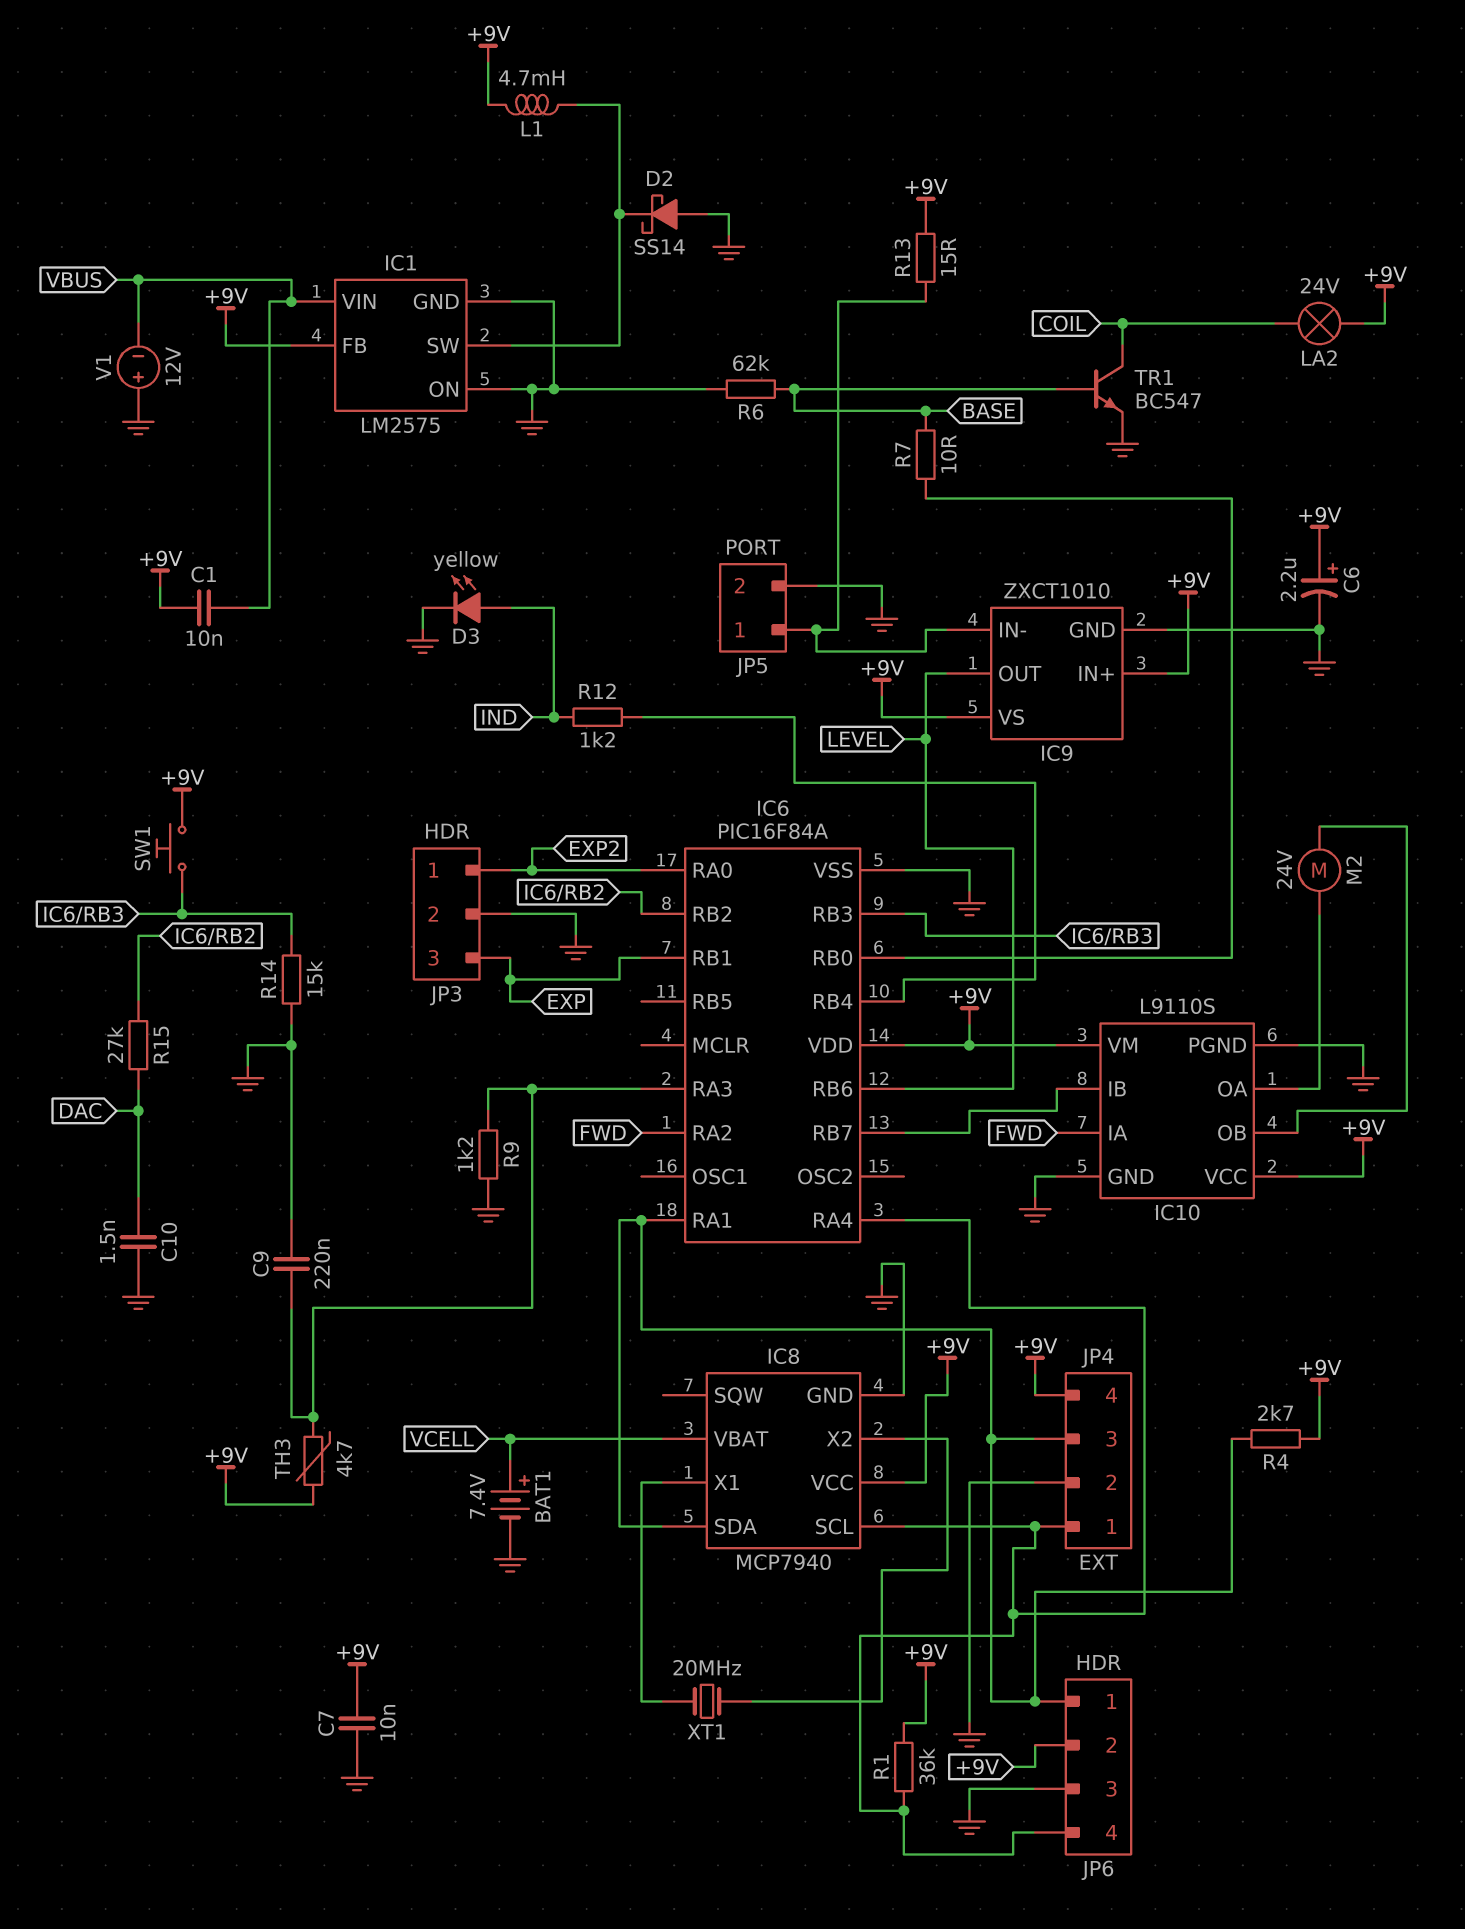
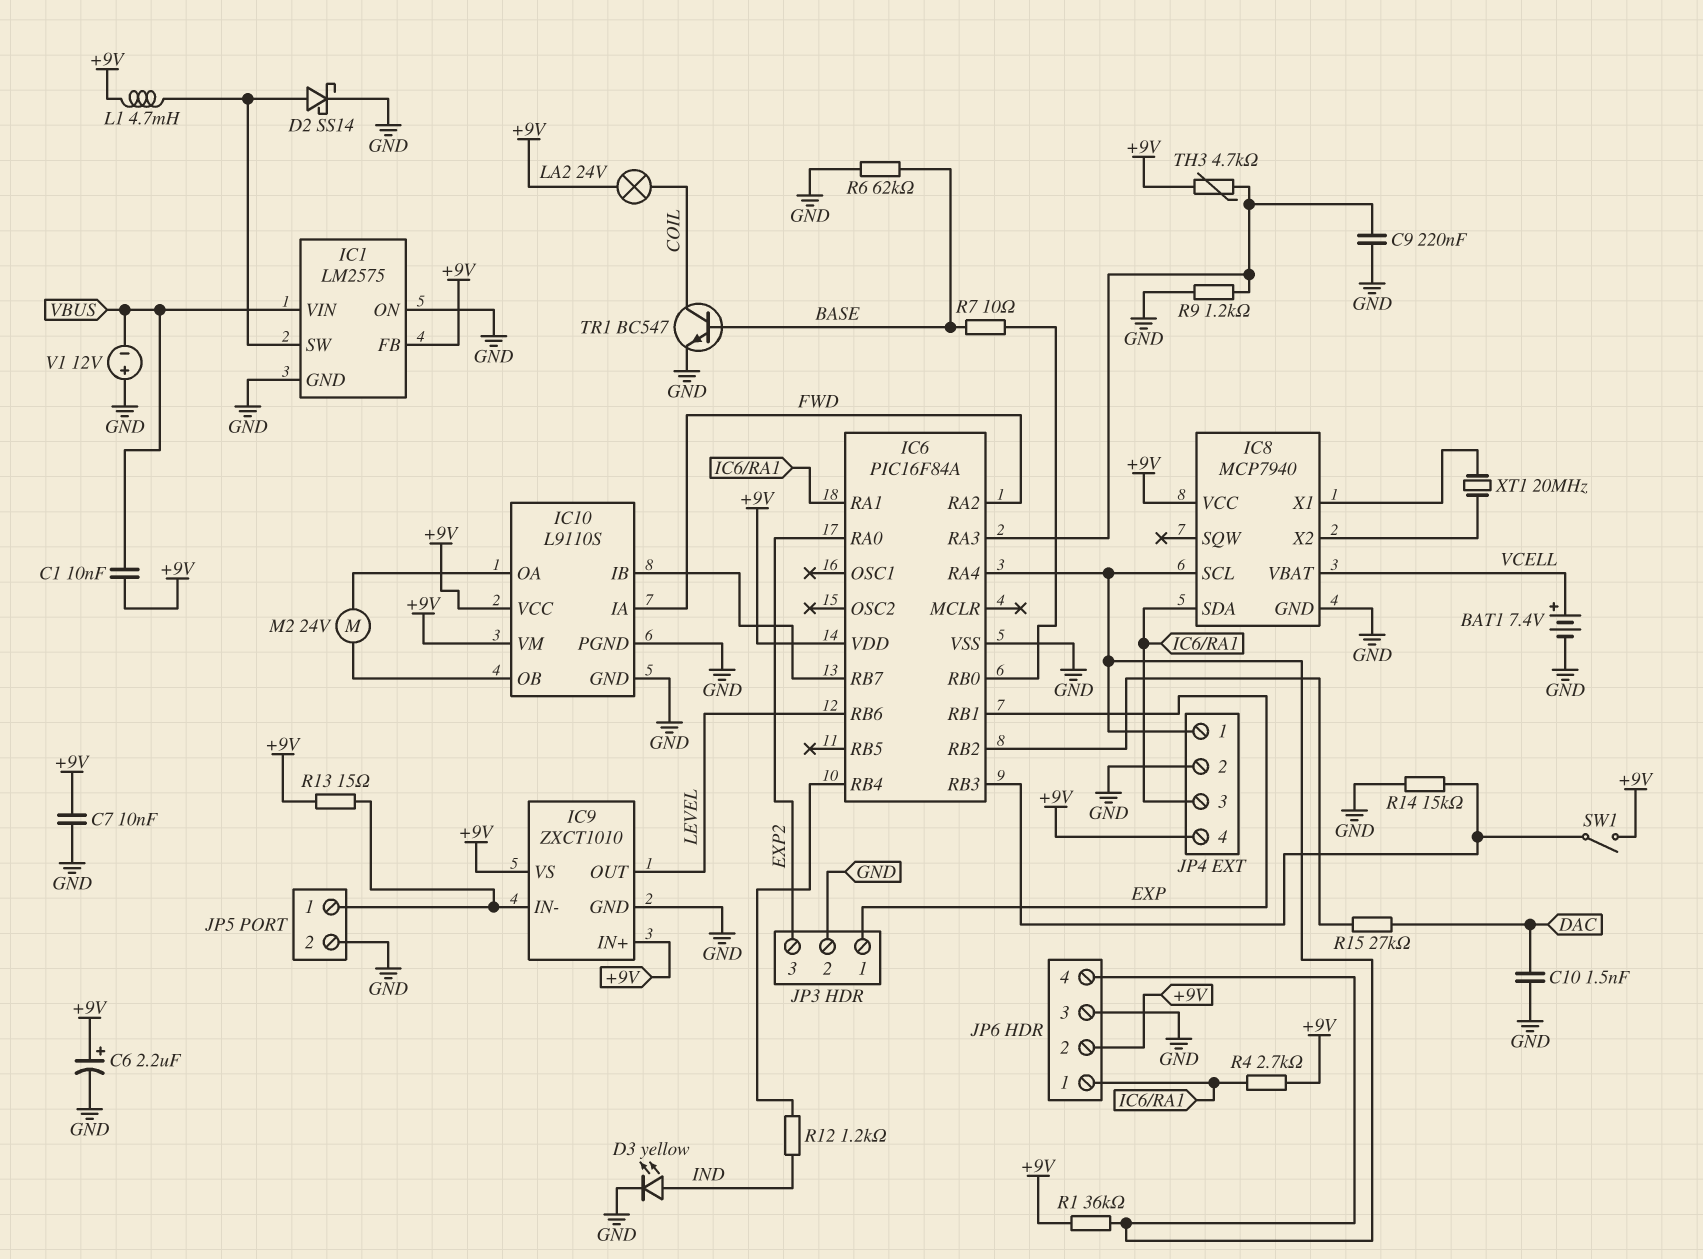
D2: schottky SS14 (A GND, K IC1/SW) -> schottky SS14 (A IC1/SW, K GND)
JP3 pin 1: EXP2 -> EXP
JP3 pin 3: EXP -> EXP2
SW1: button (+9V, IC6/RB3) -> switch (+9V, IC6/RB3)

